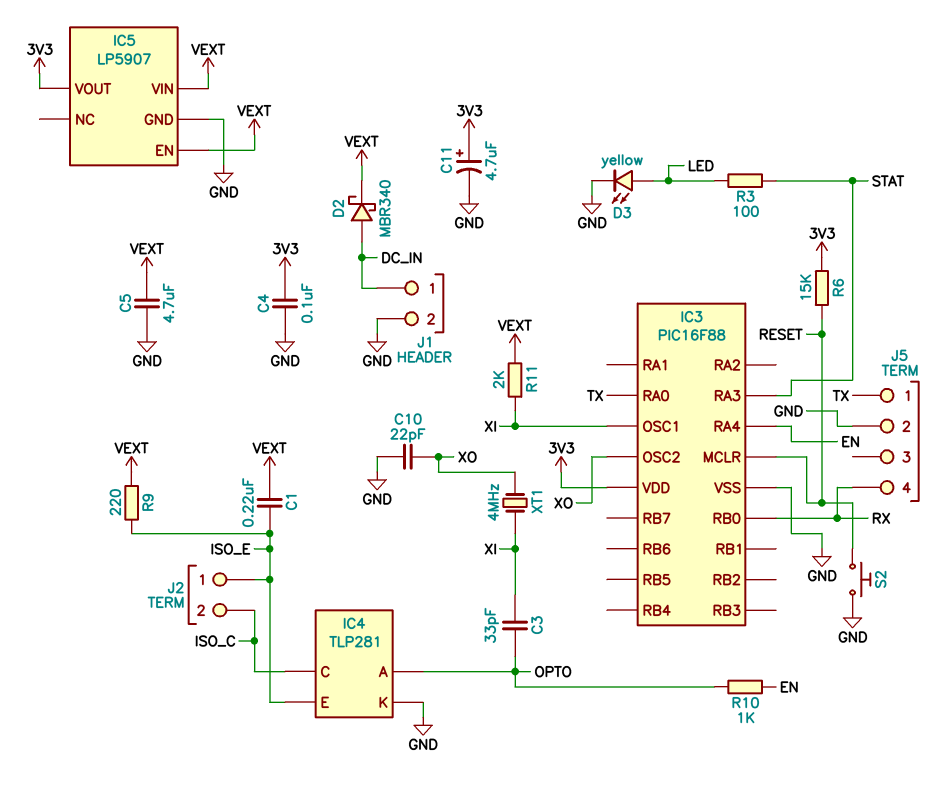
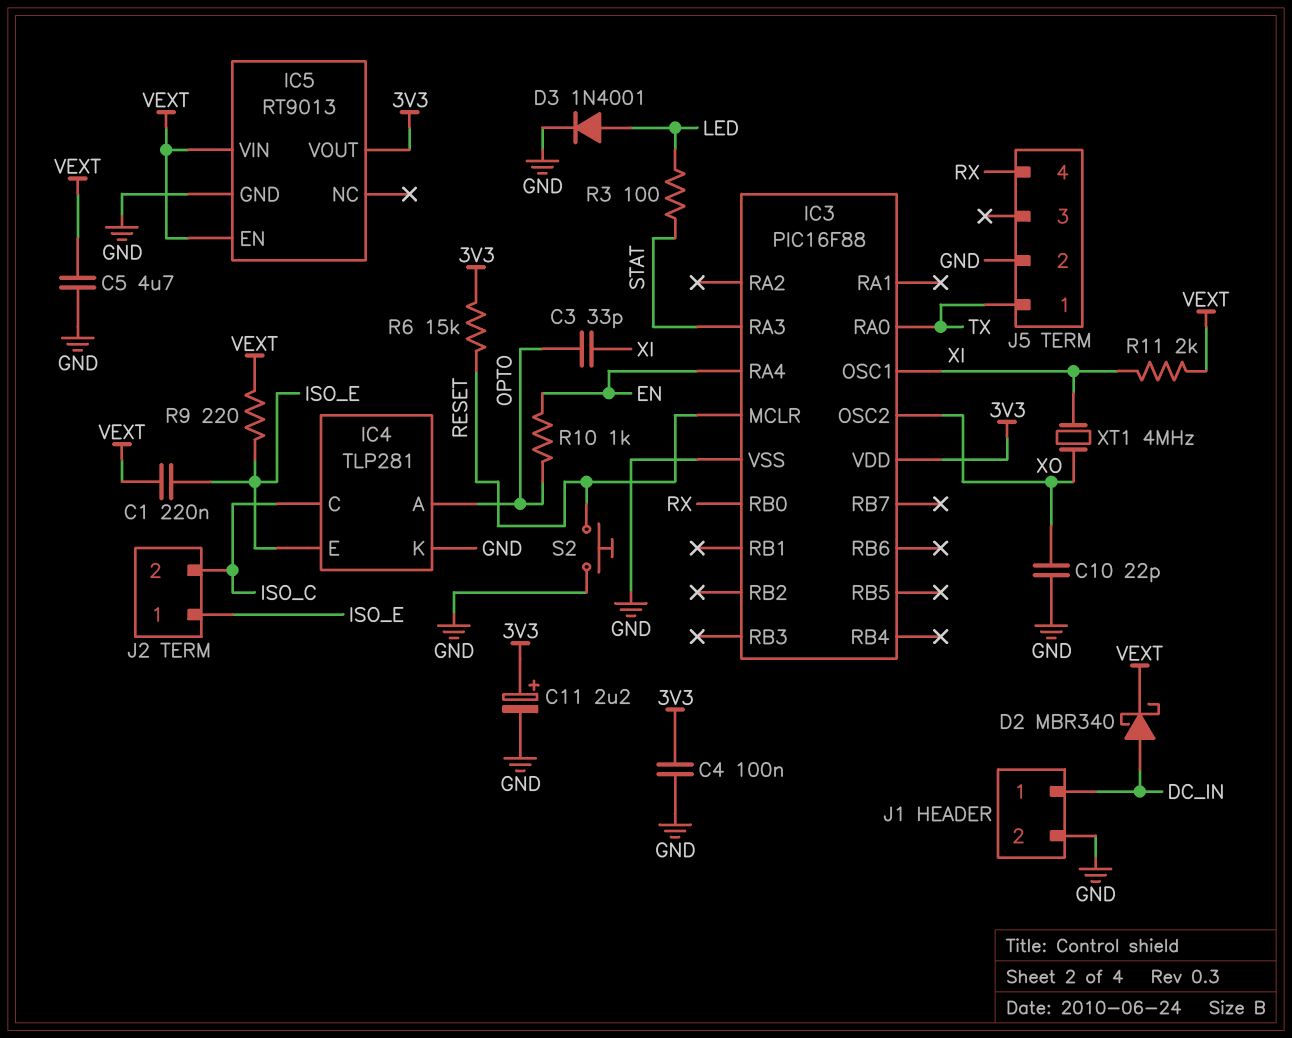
C11: 4.7uF (plus 3V3, minus GND) -> 2.2uF (plus 3V3, minus GND)
D3: LED yellow (A LED, K GND) -> diode 1N4001 (A LED, K GND)
IC5: LP5907 -> RT9013

